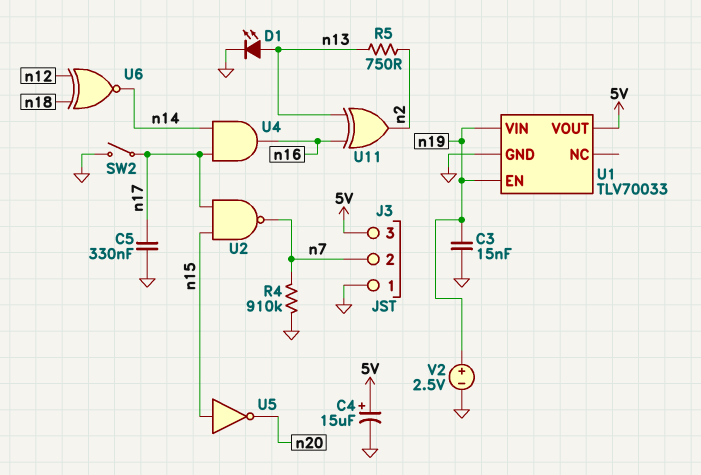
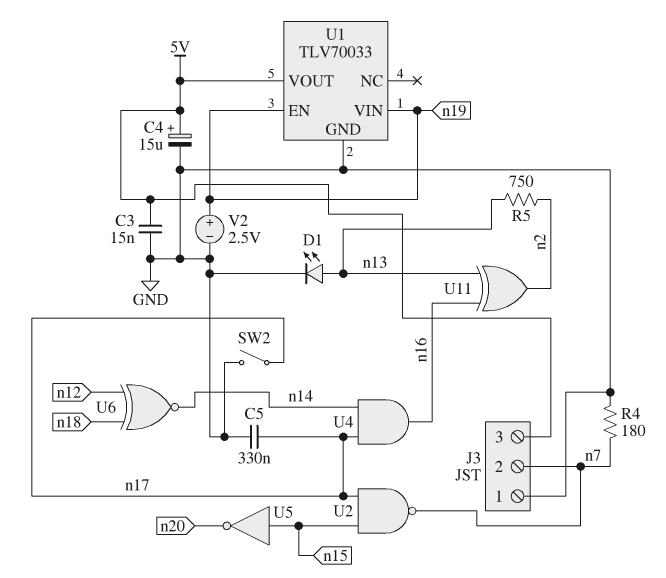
C3: 15nF (GND, n19) -> 15nF (5V, GND)
R4: 910k (GND, n7) -> 180 (GND, n7)

